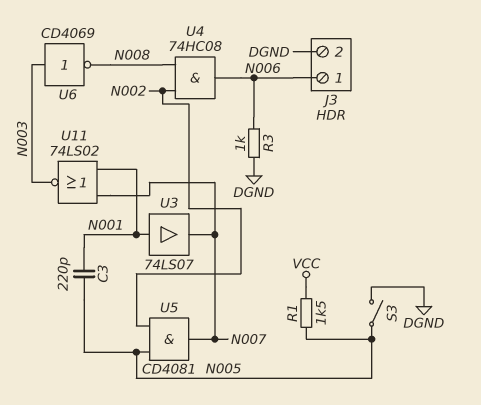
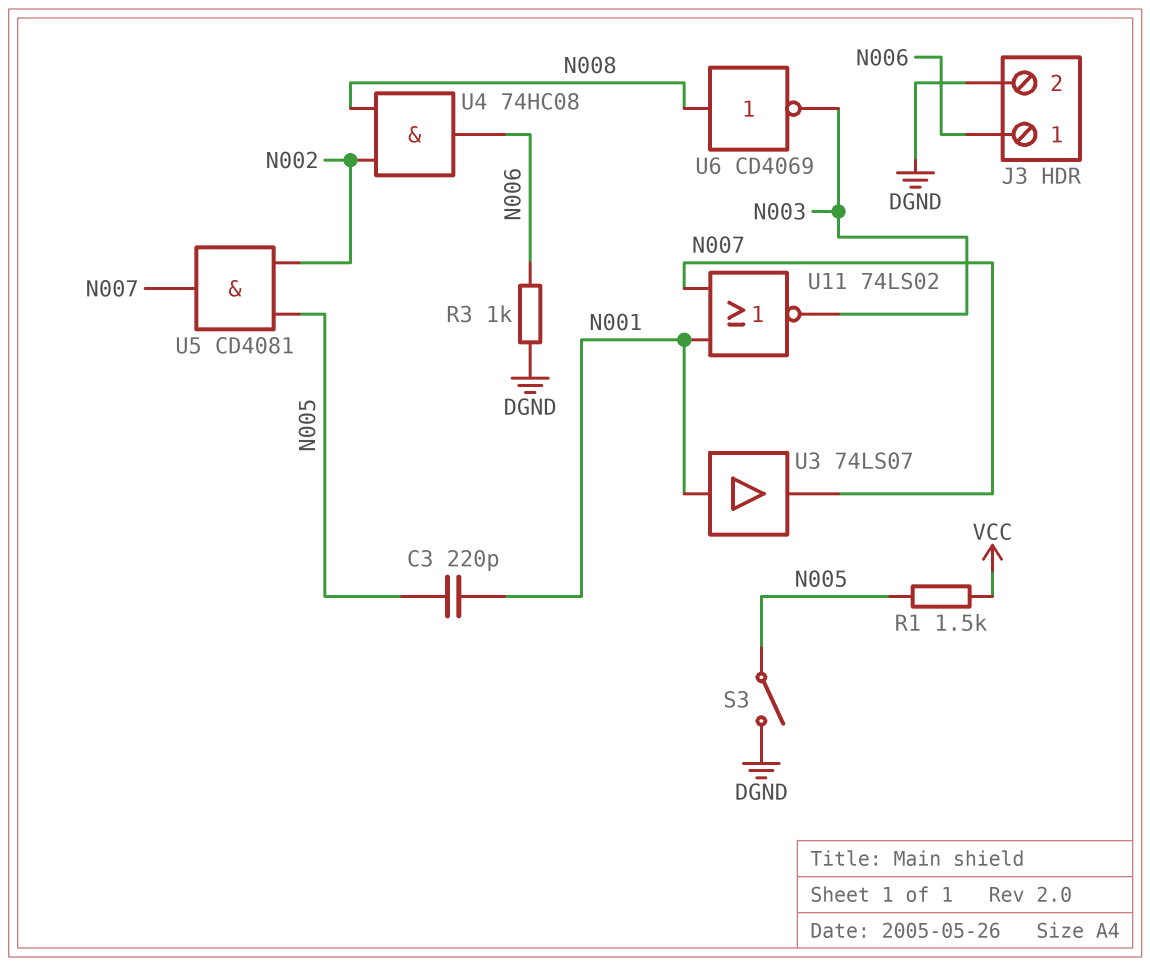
U6: NOT CD4069 (in N003, out N008) -> NOT CD4069 (in N008, out N003)

